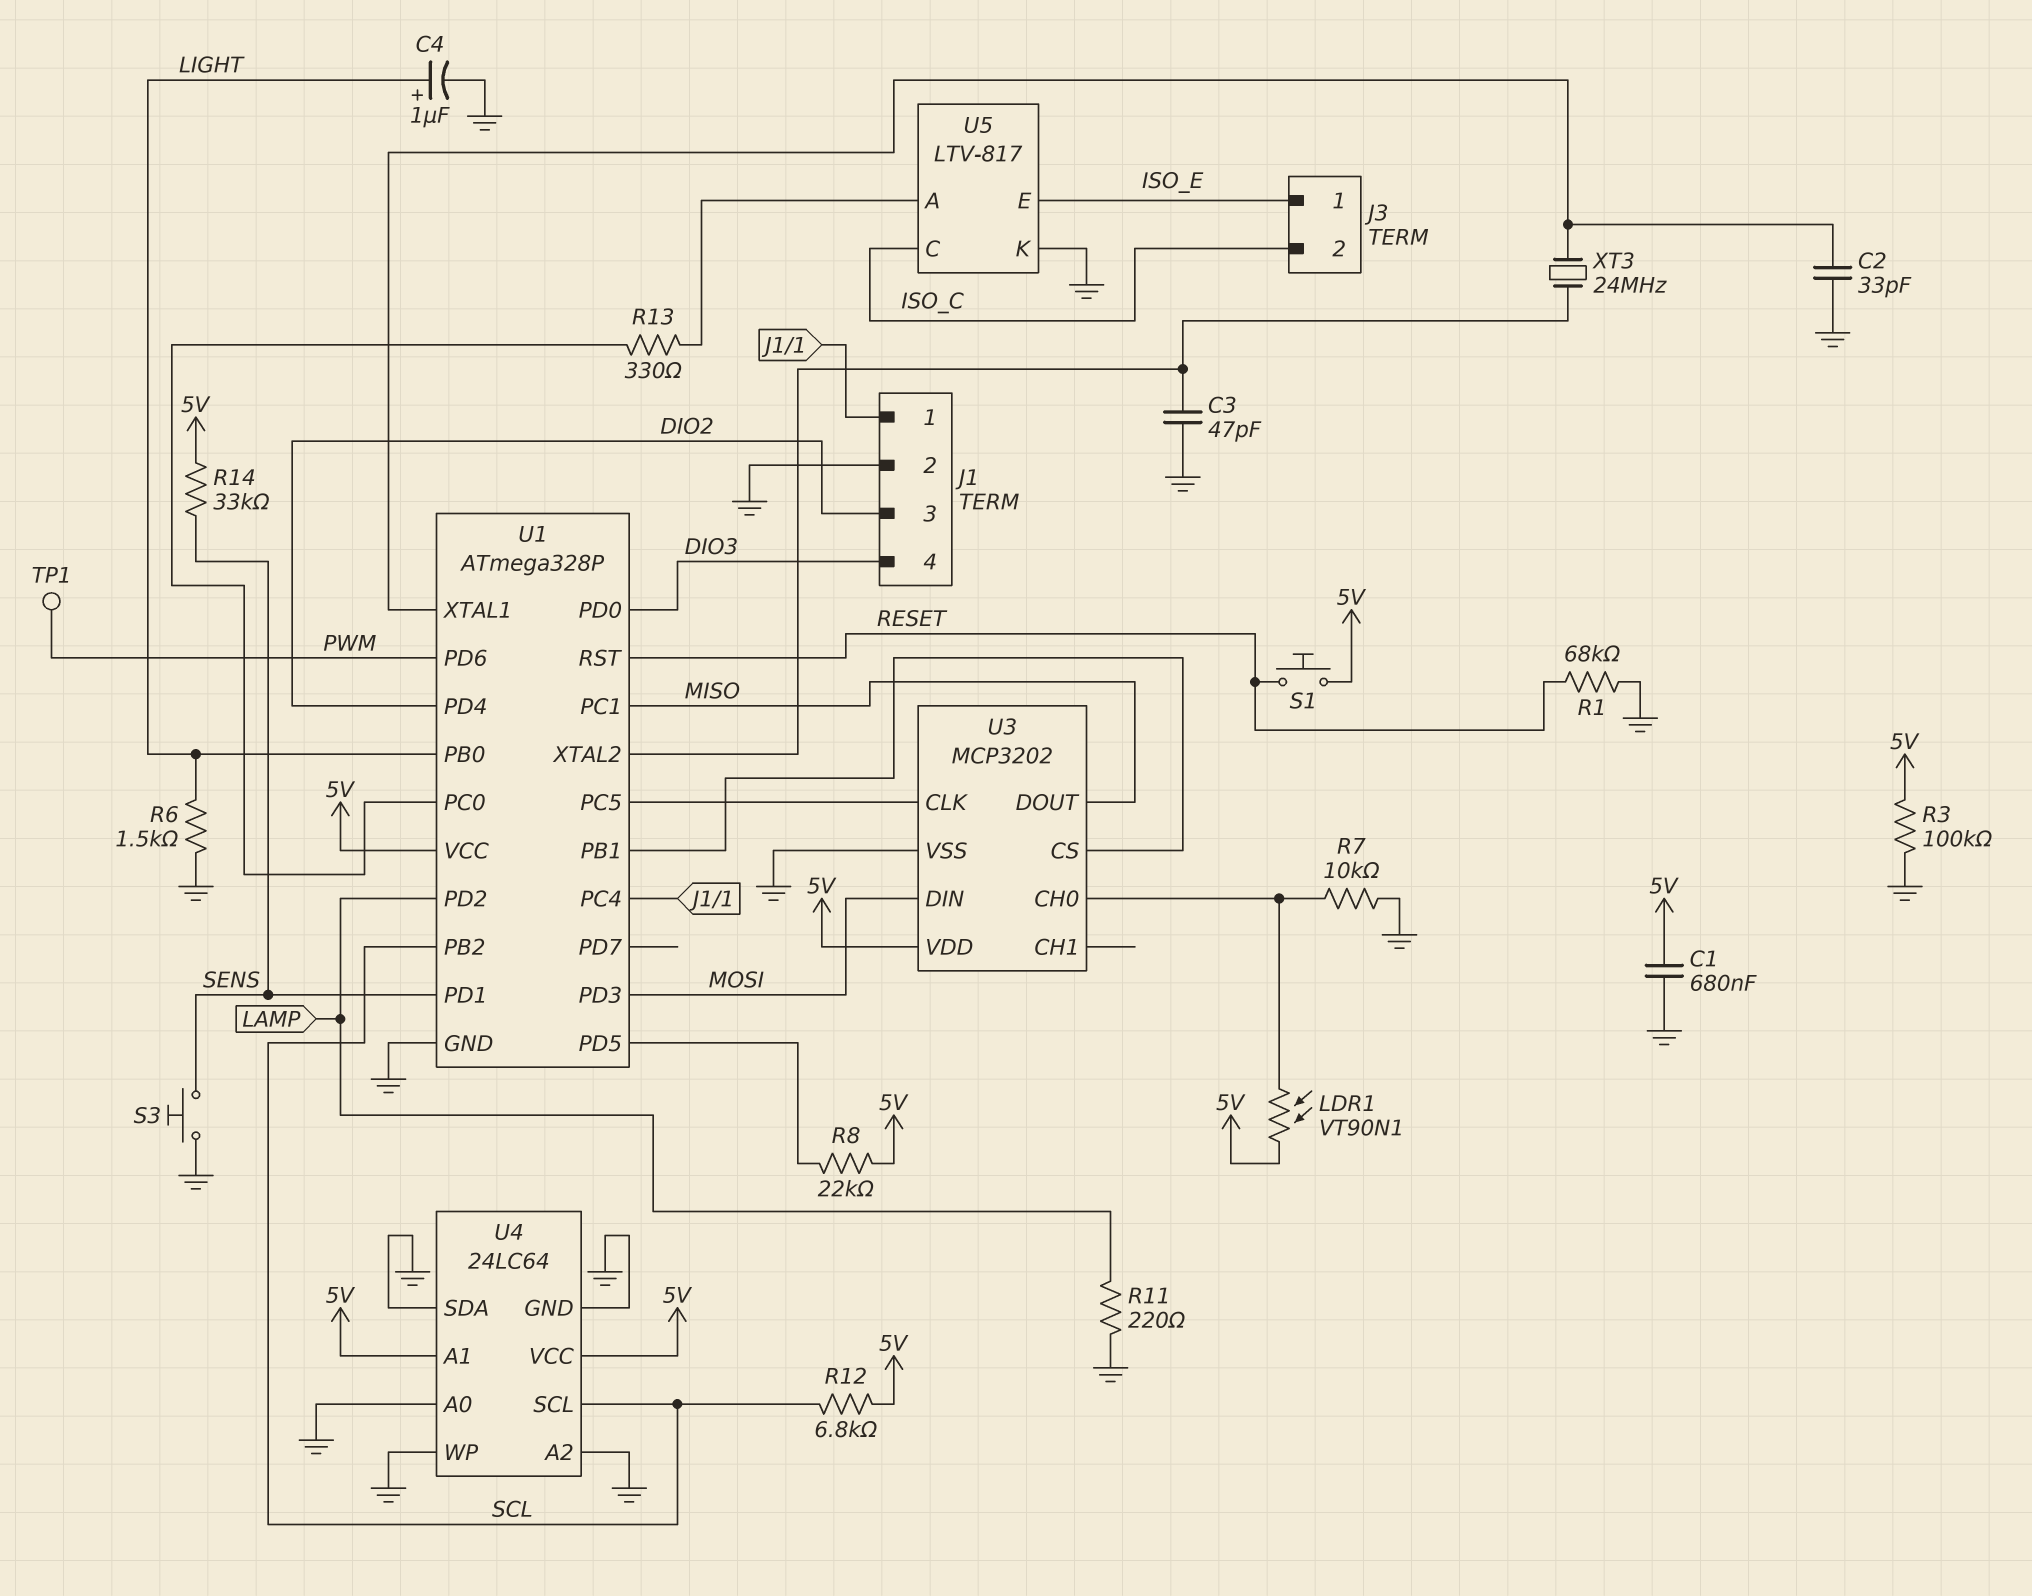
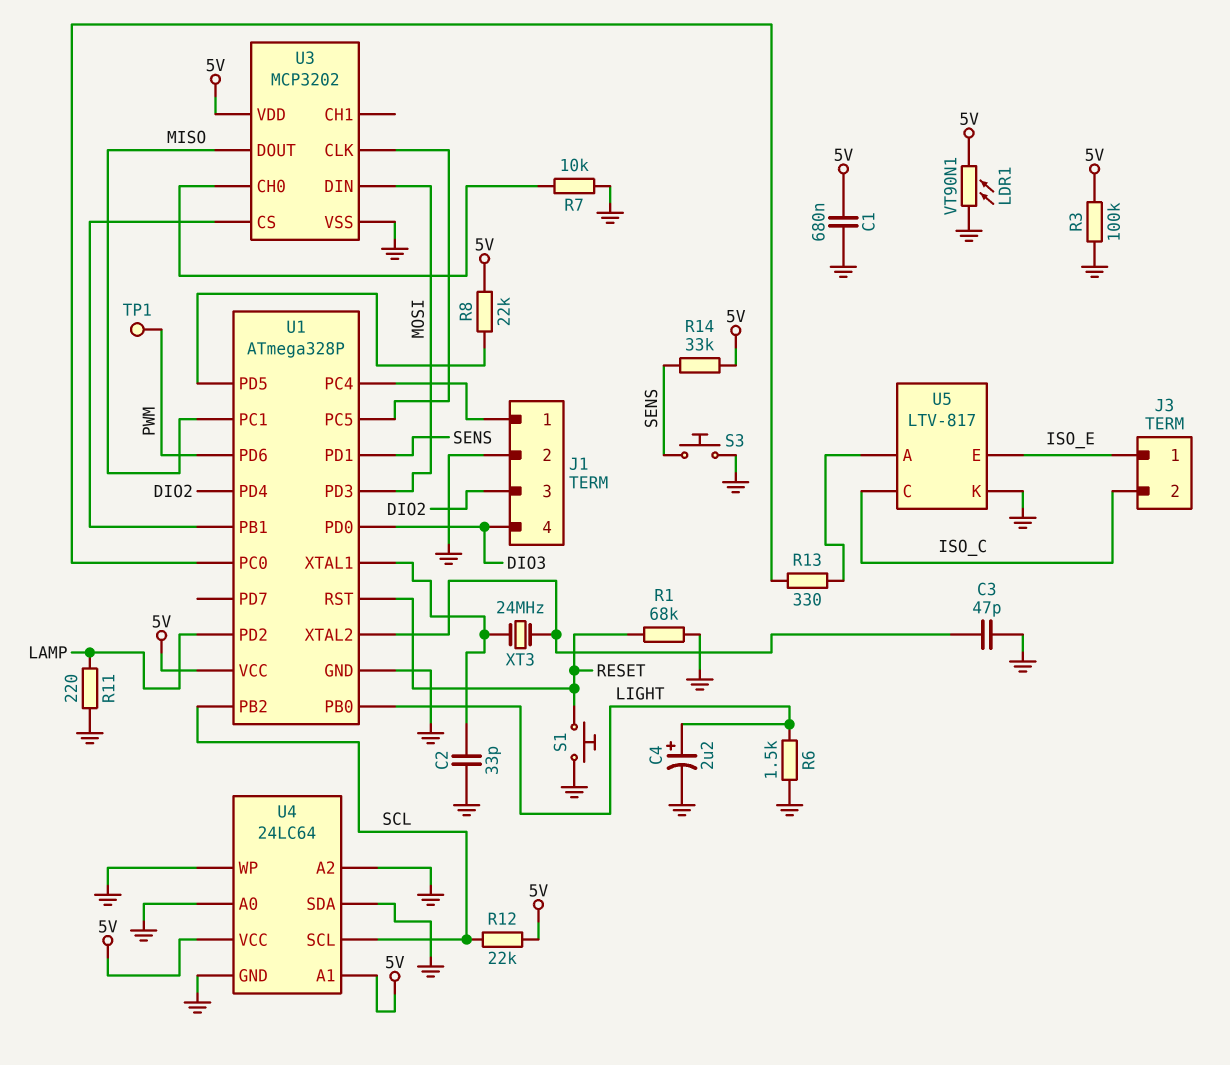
C4: 1uF (plus LIGHT, minus GND) -> 2.2uF (plus LIGHT, minus GND)
LDR1: VT90N1 (5V, U3/CH0) -> VT90N1 (5V, GND)
R12: 6.8k (5V, SCL) -> 22k (5V, SCL)
S1: button (5V, RESET) -> button (GND, RESET)

